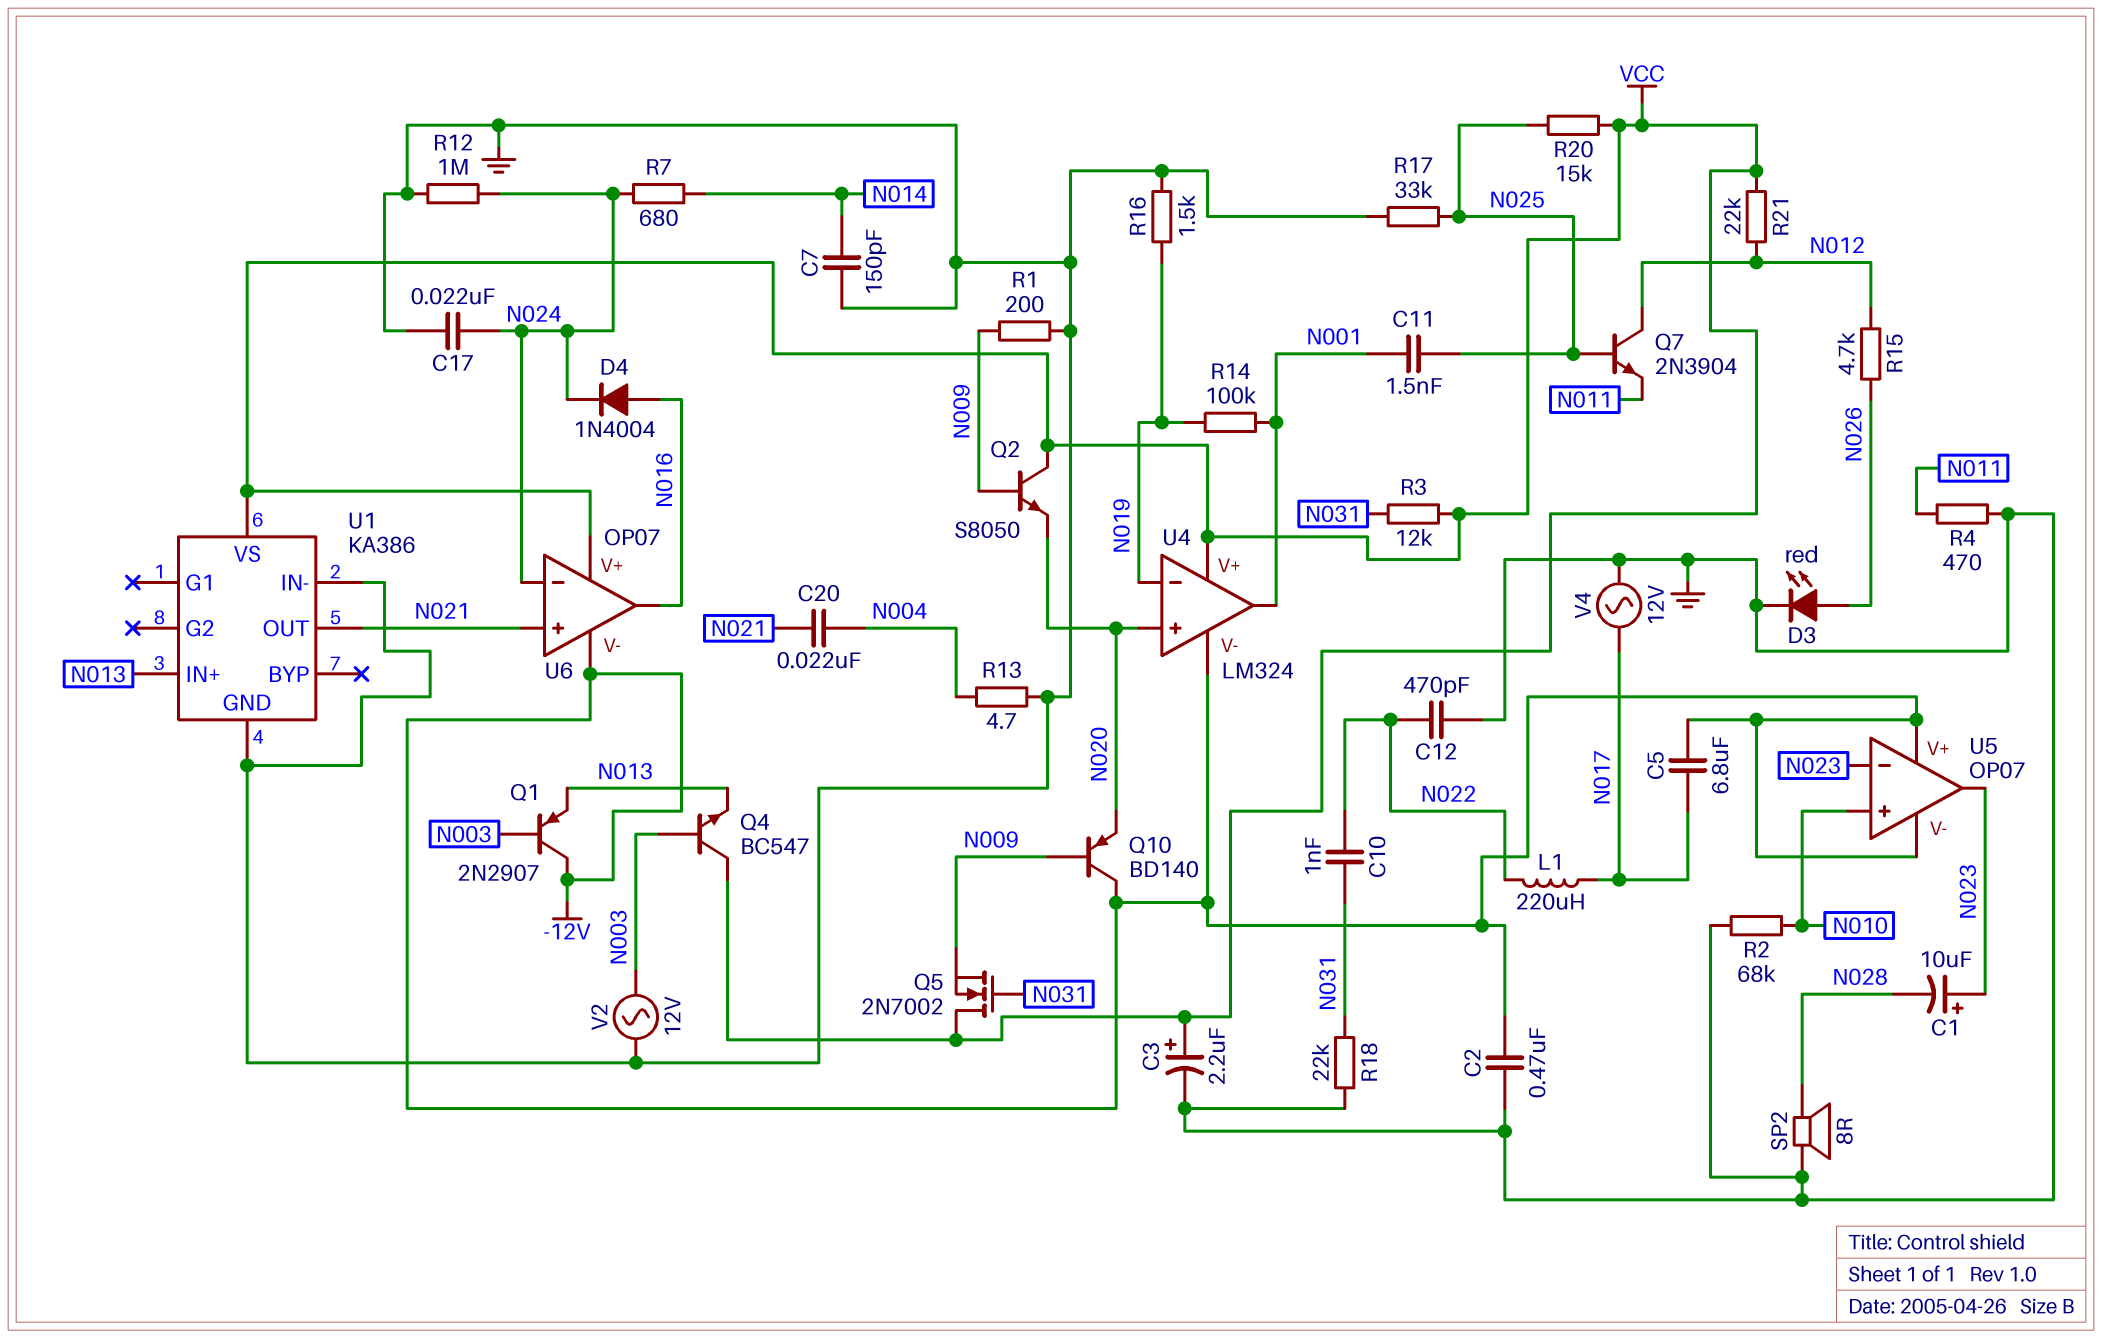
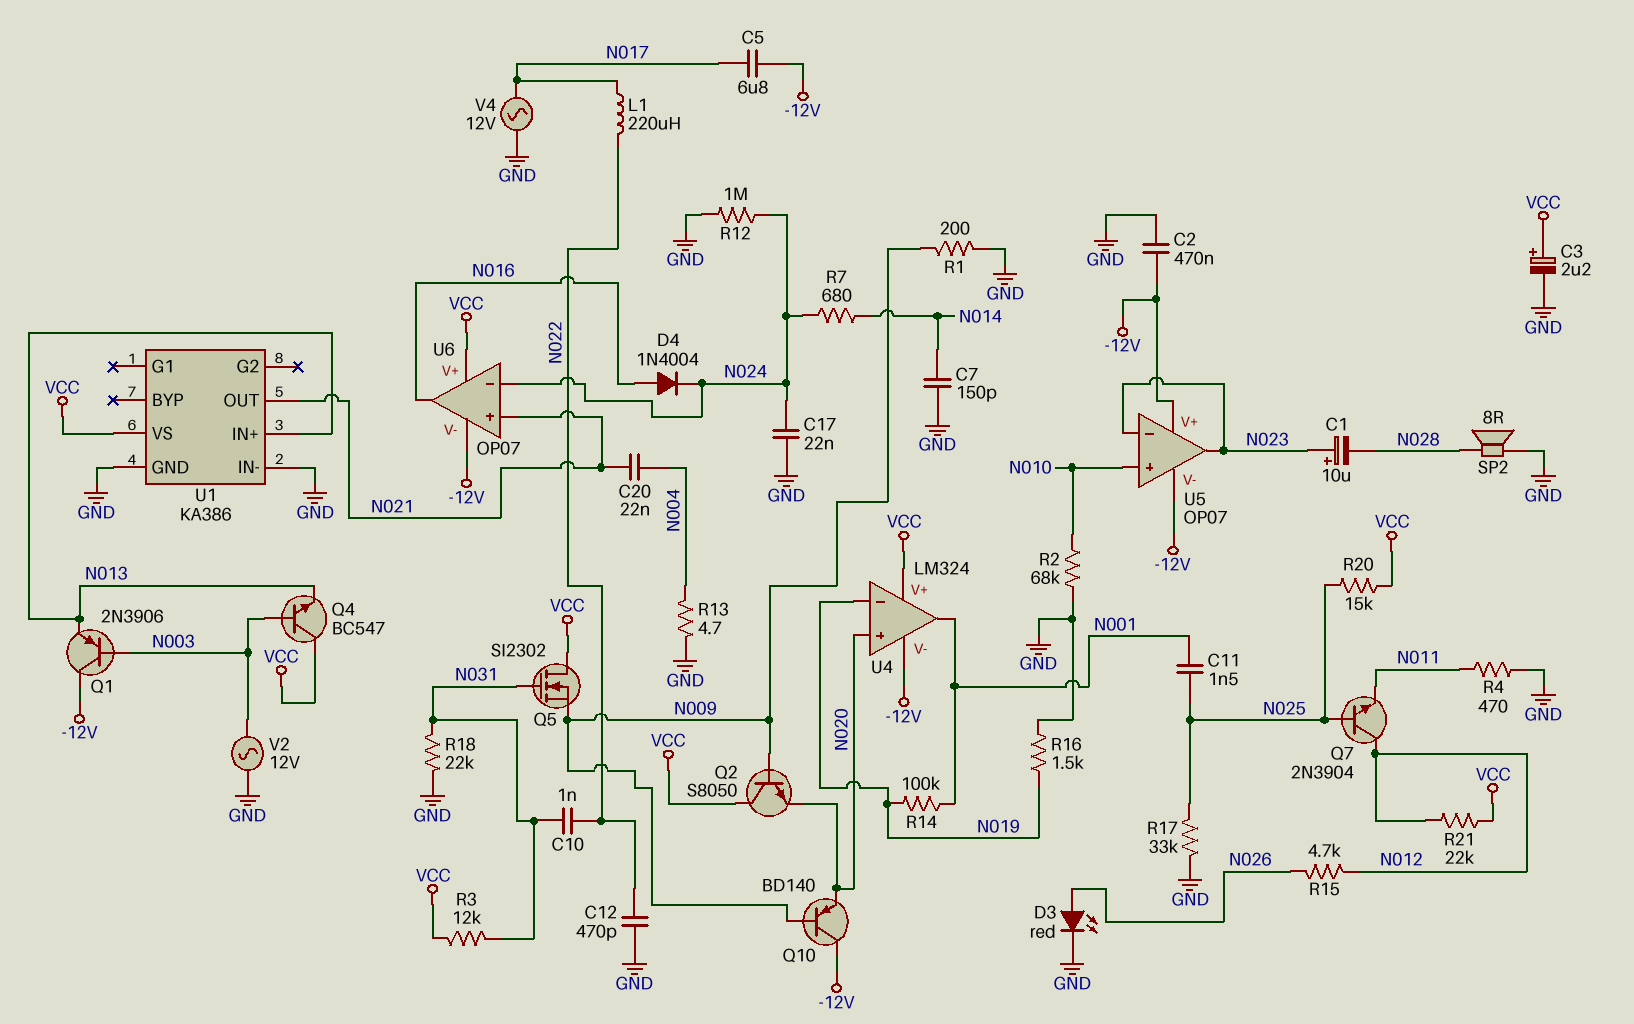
Q1: PNP 2N2907 (B N003, C -12V, E N013) -> PNP 2N3906 (B N003, C -12V, E N013)
Q5: NMOS 2N7002 (G N031, D VCC, S N009) -> NMOS SI2302 (G N031, D VCC, S N009)

